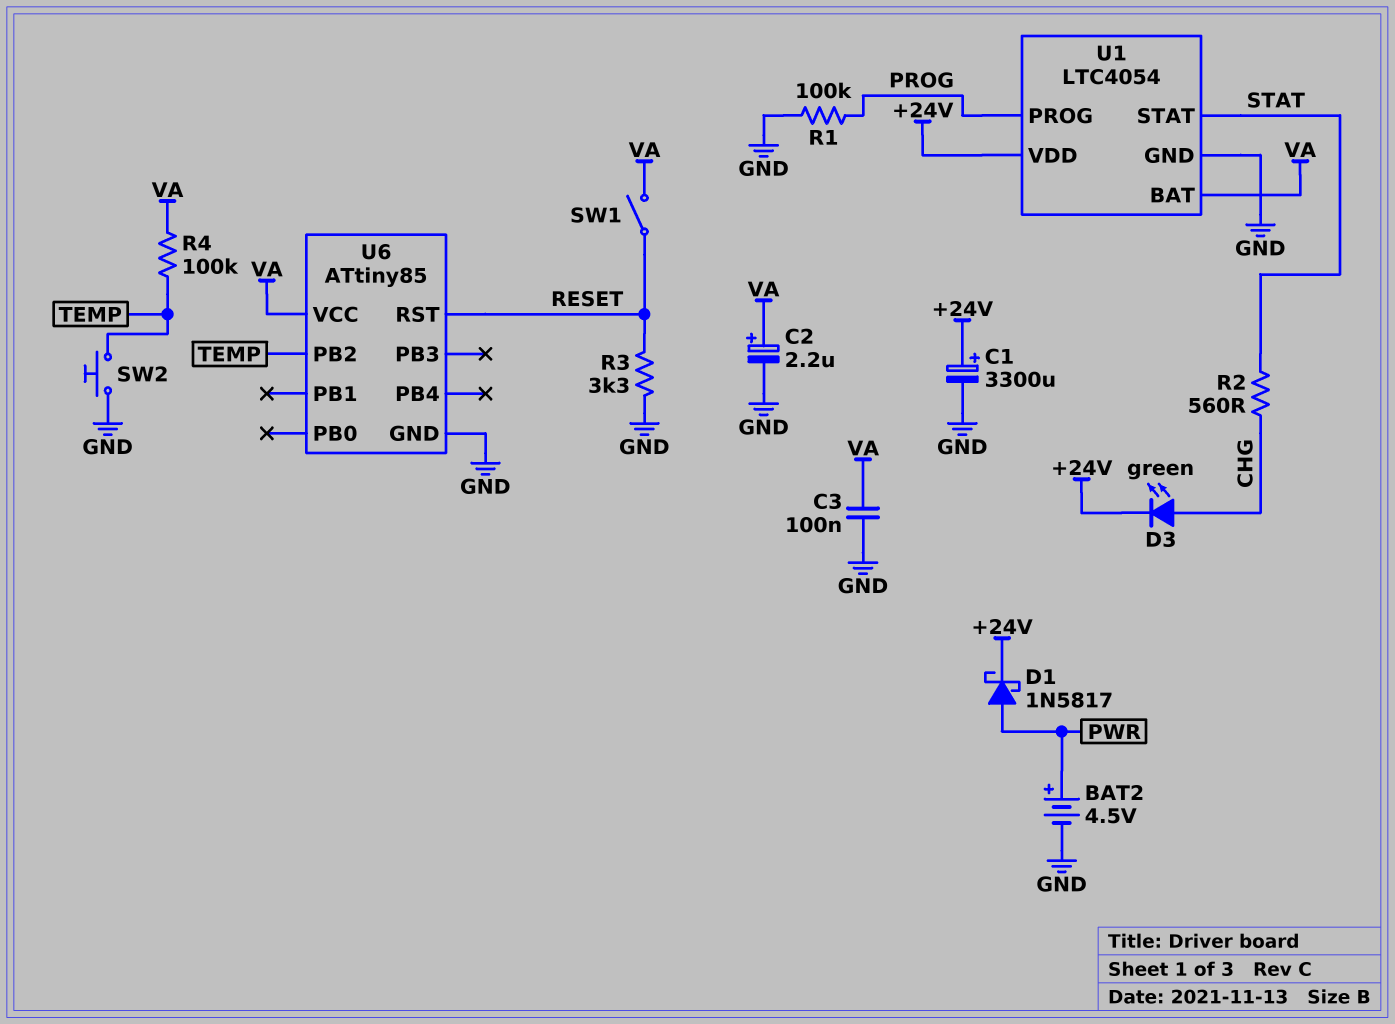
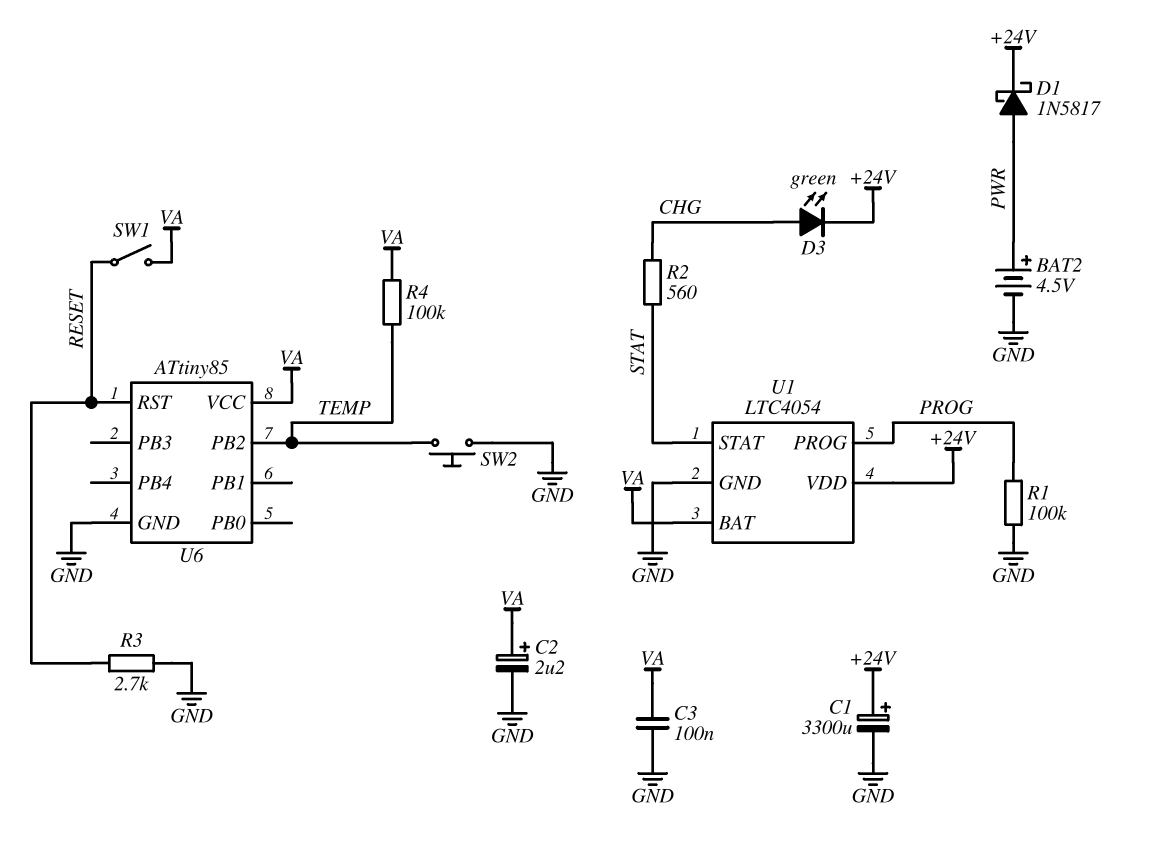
R3: 3.3k (GND, RESET) -> 2.7k (GND, RESET)

